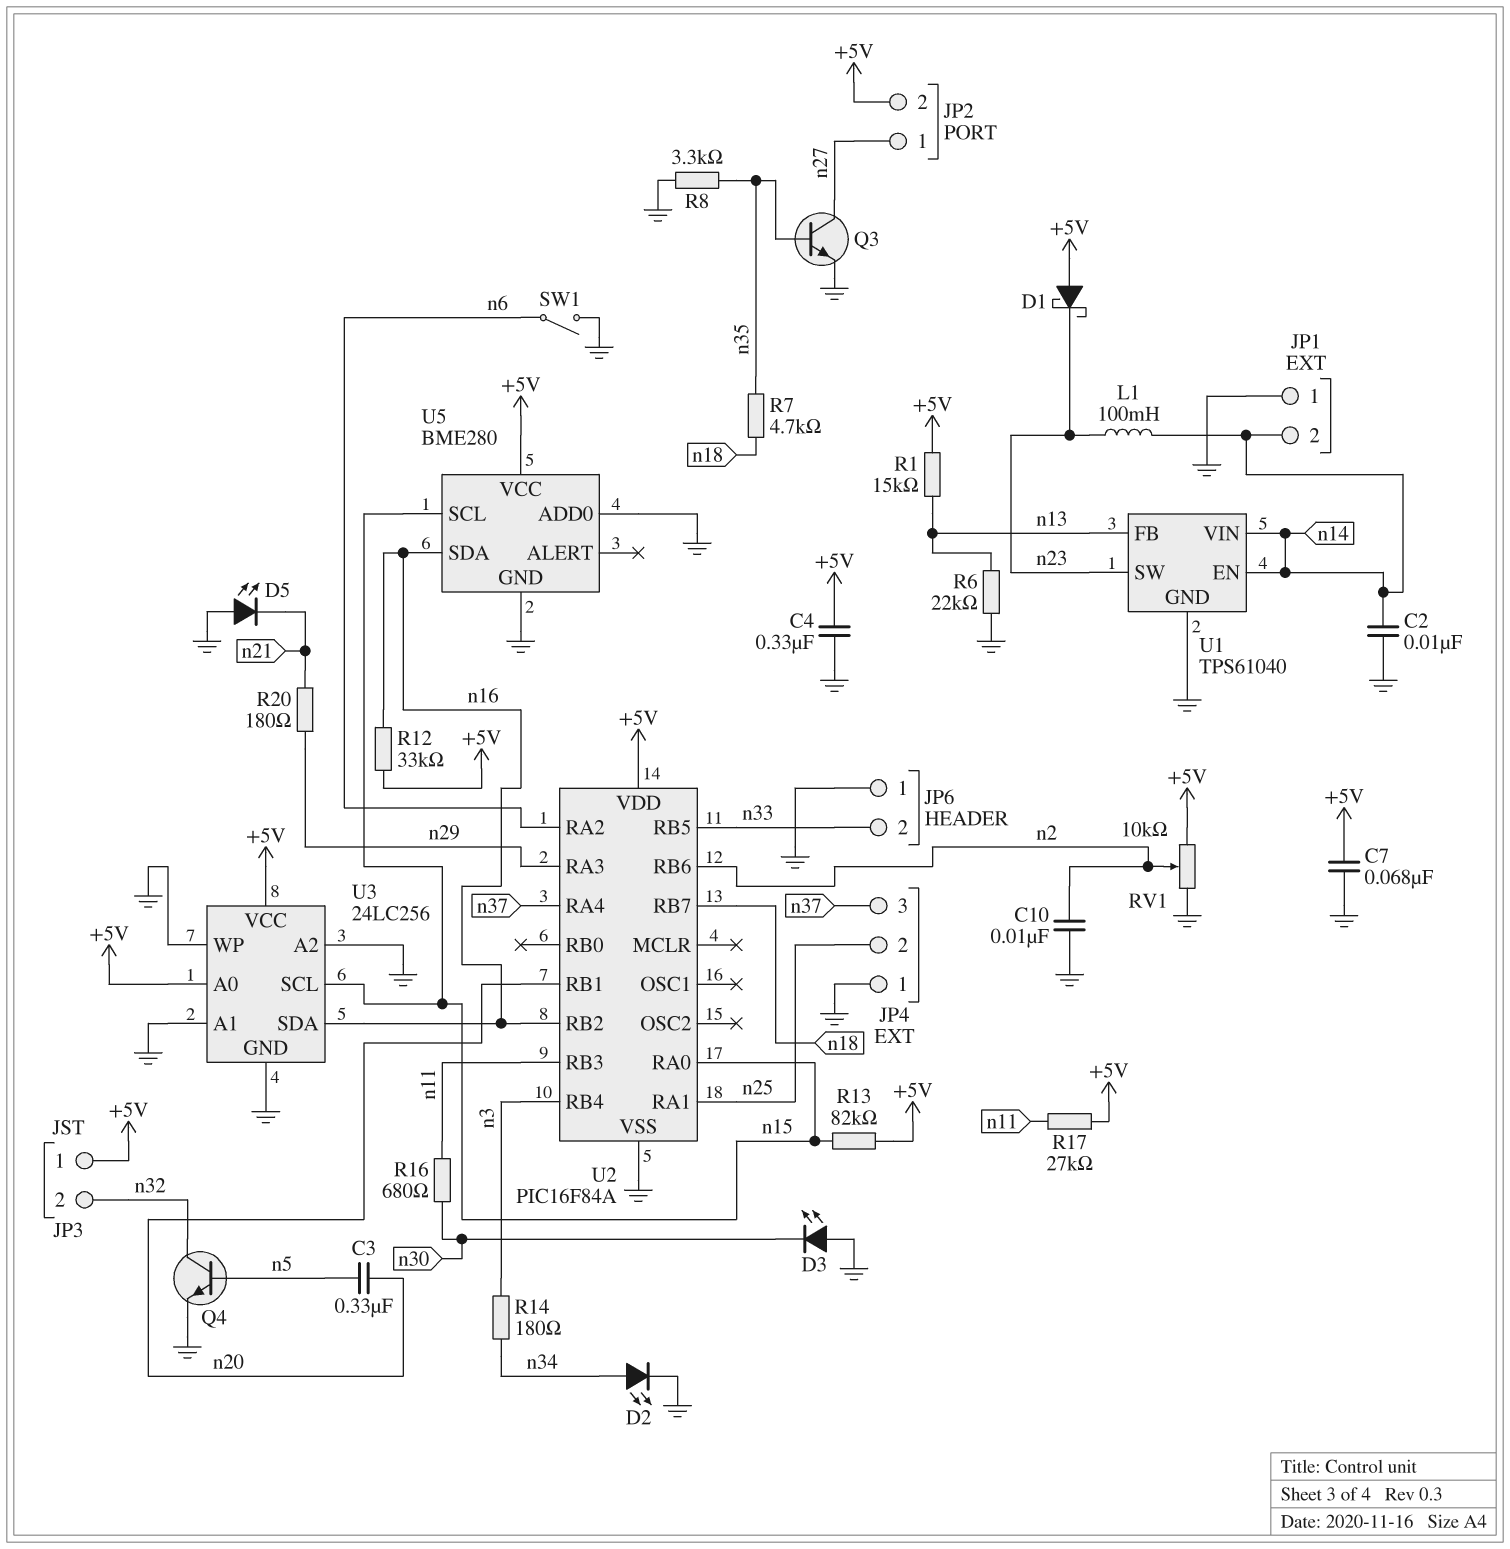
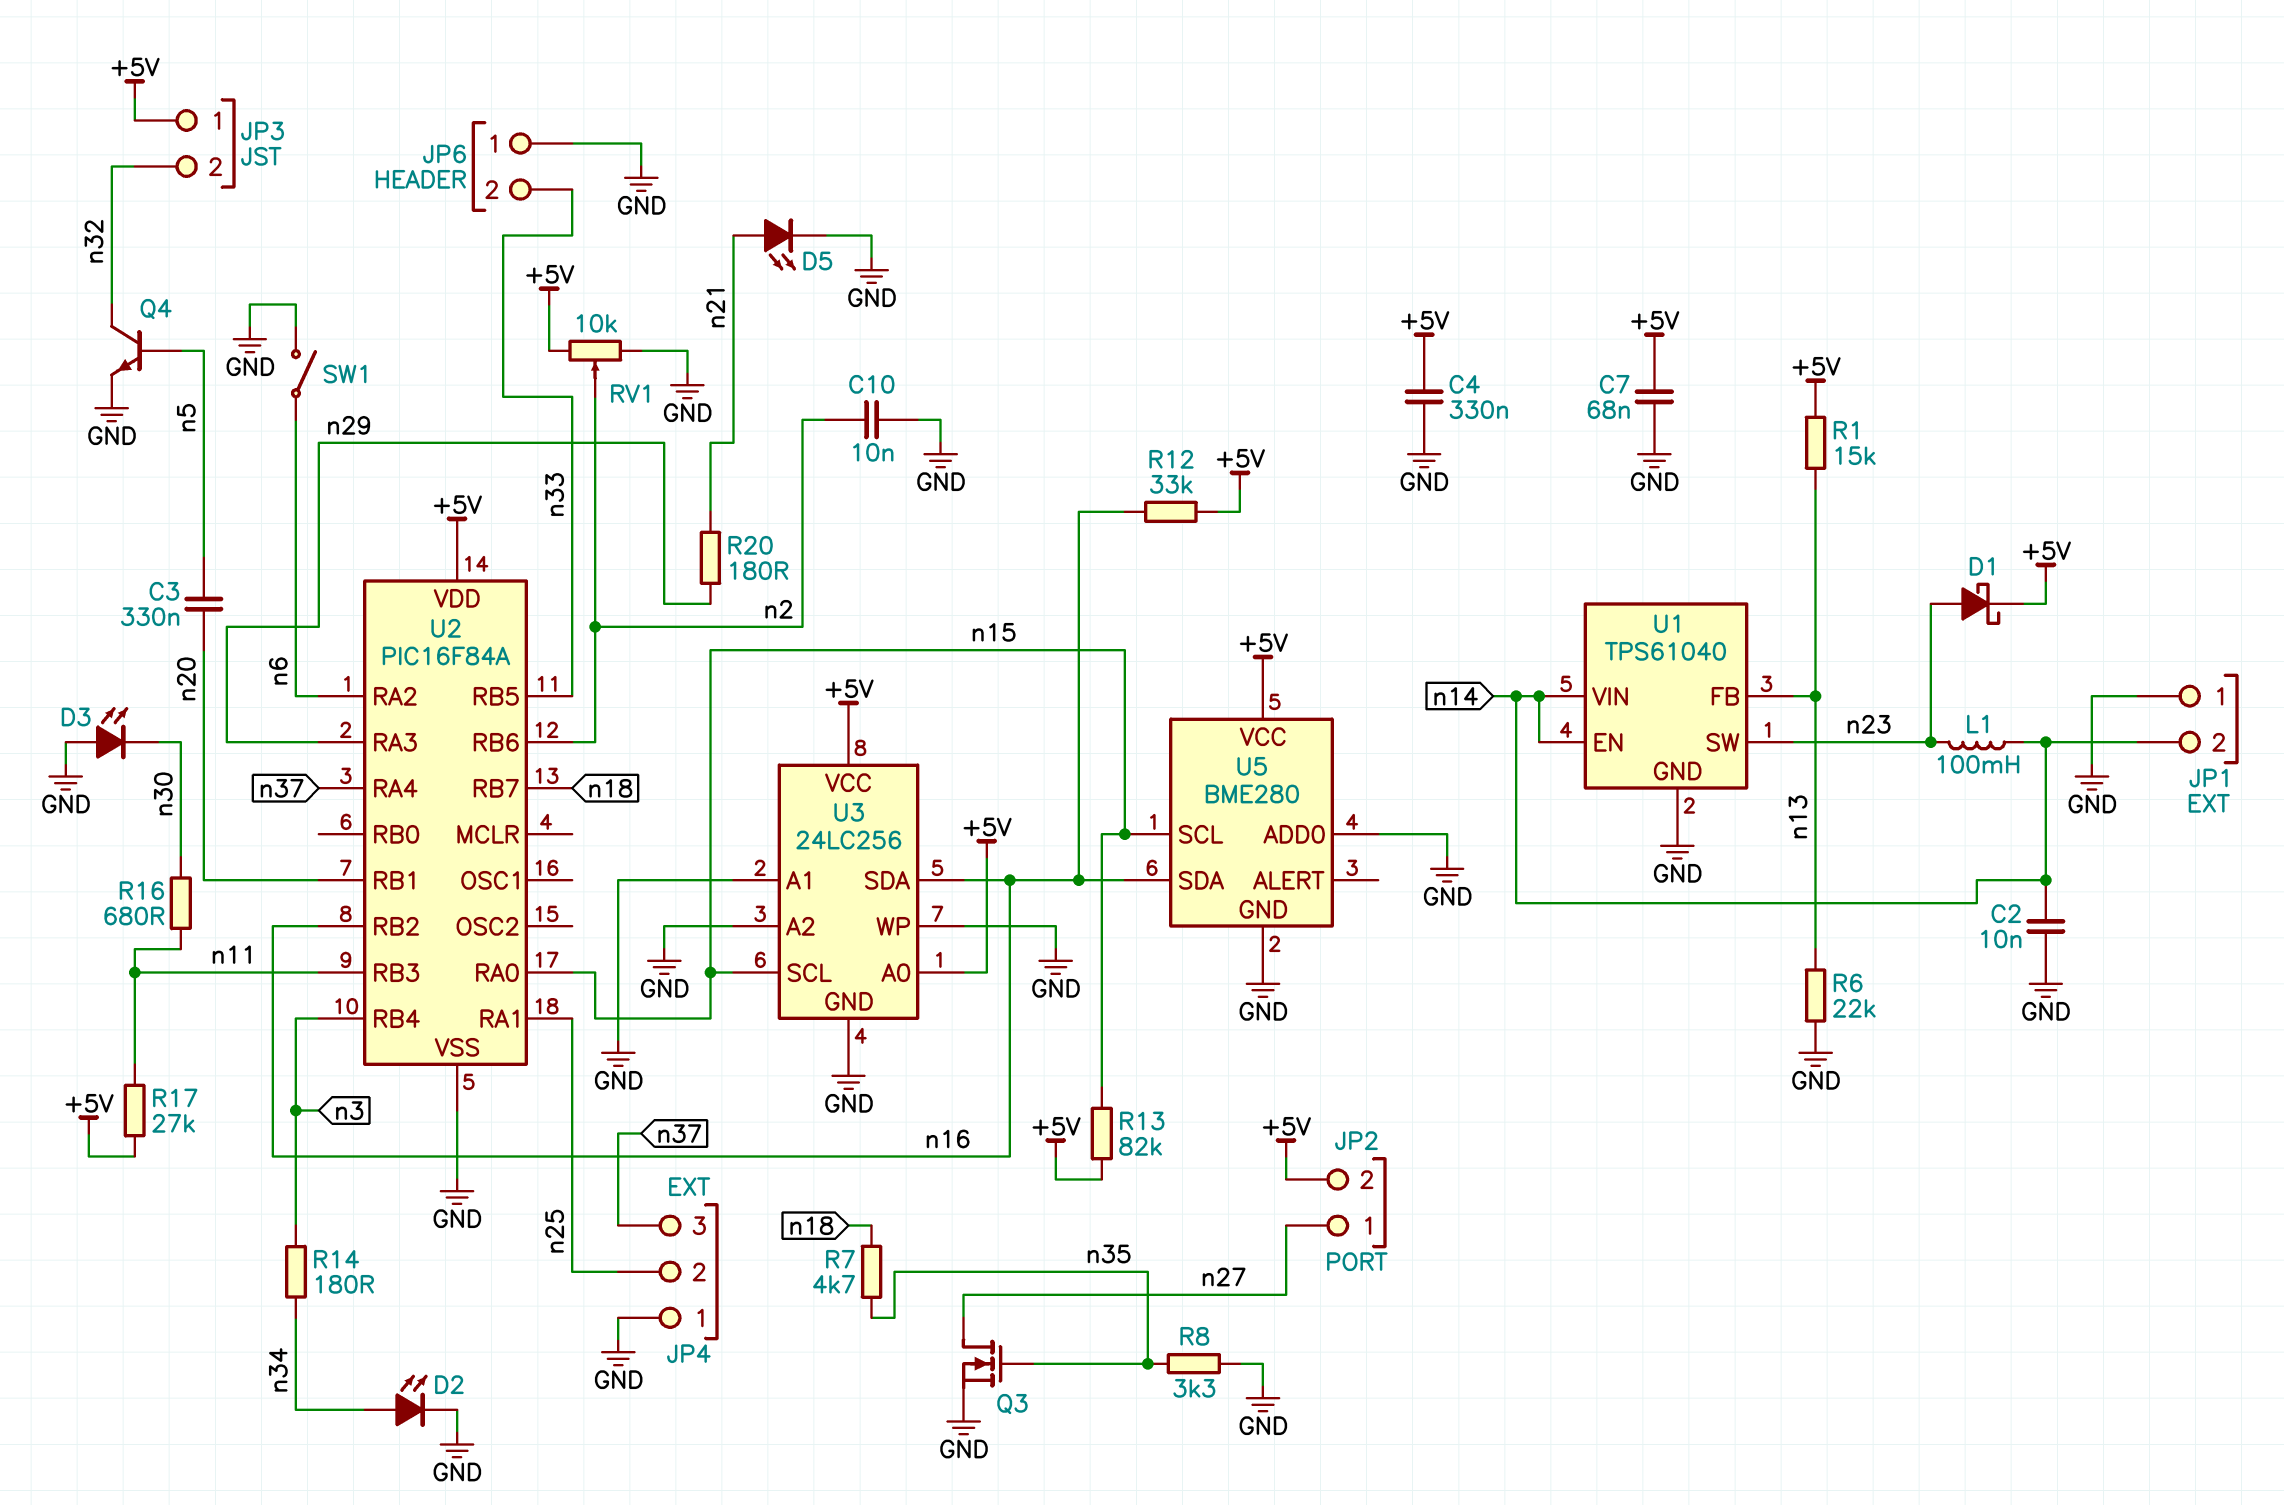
D1: schottky (A +5V, K n23) -> schottky (A n23, K +5V)
D5: LED (A GND, K n21) -> LED (A n21, K GND)
Q3: NPN (B n35, C n27, E GND) -> NMOS (G n35, D n27, S GND)

